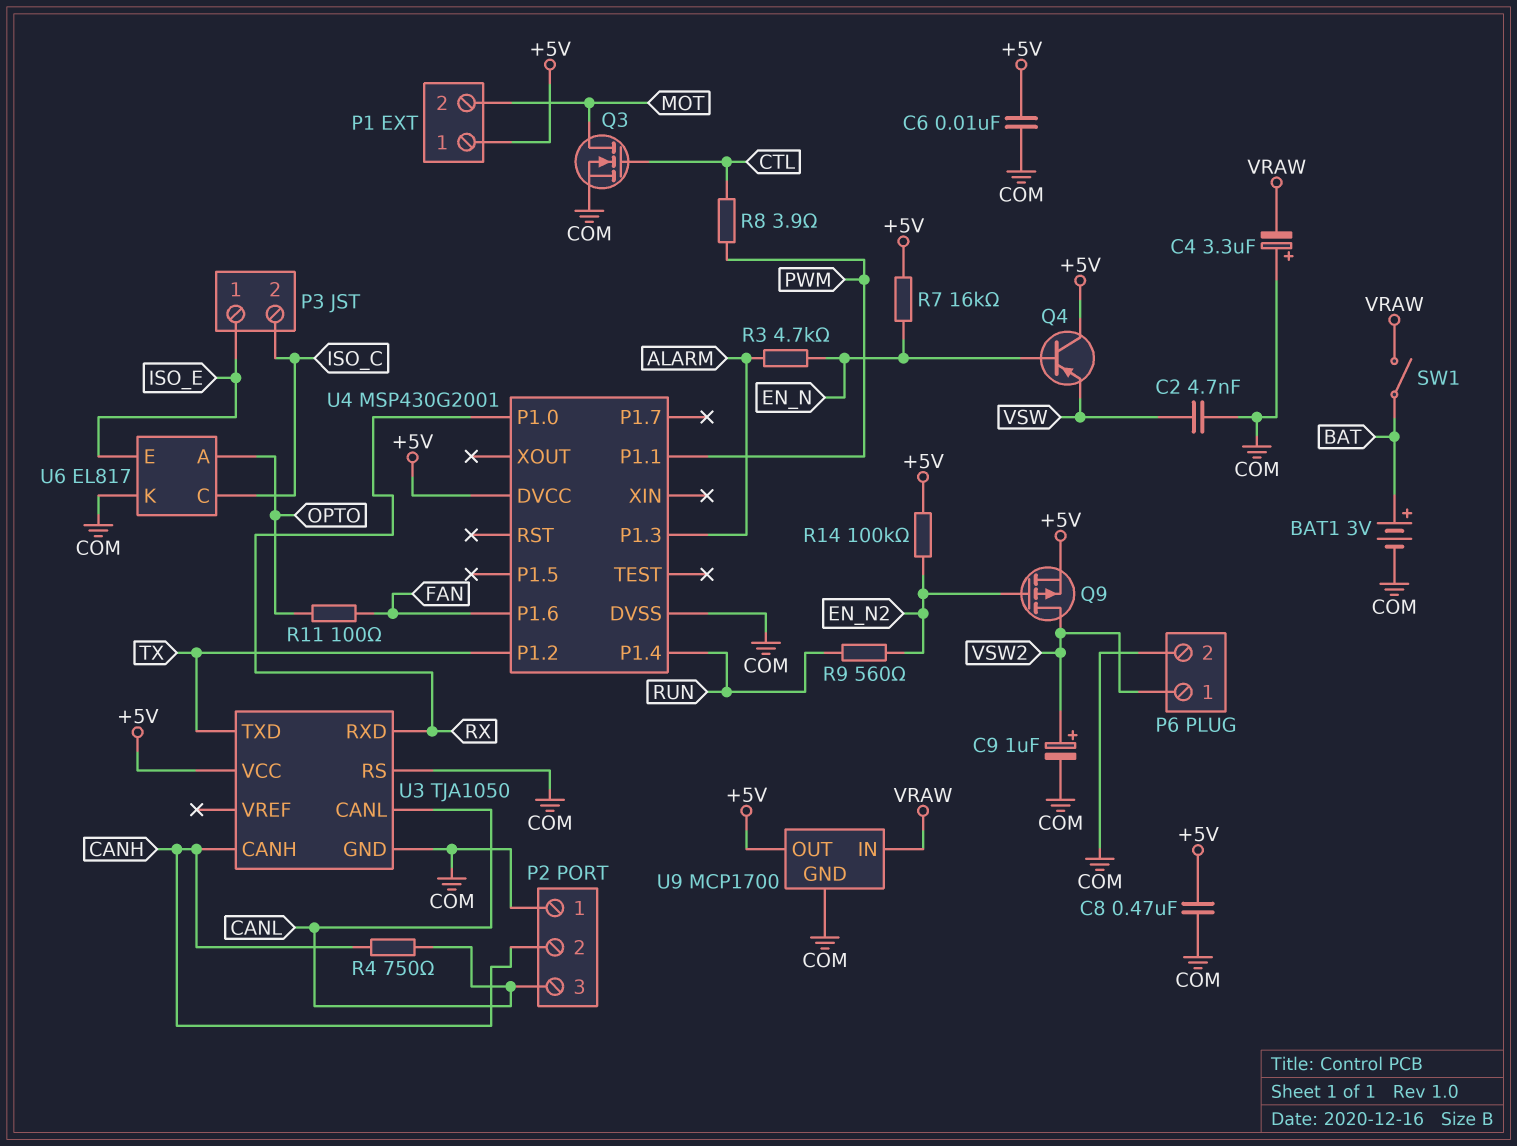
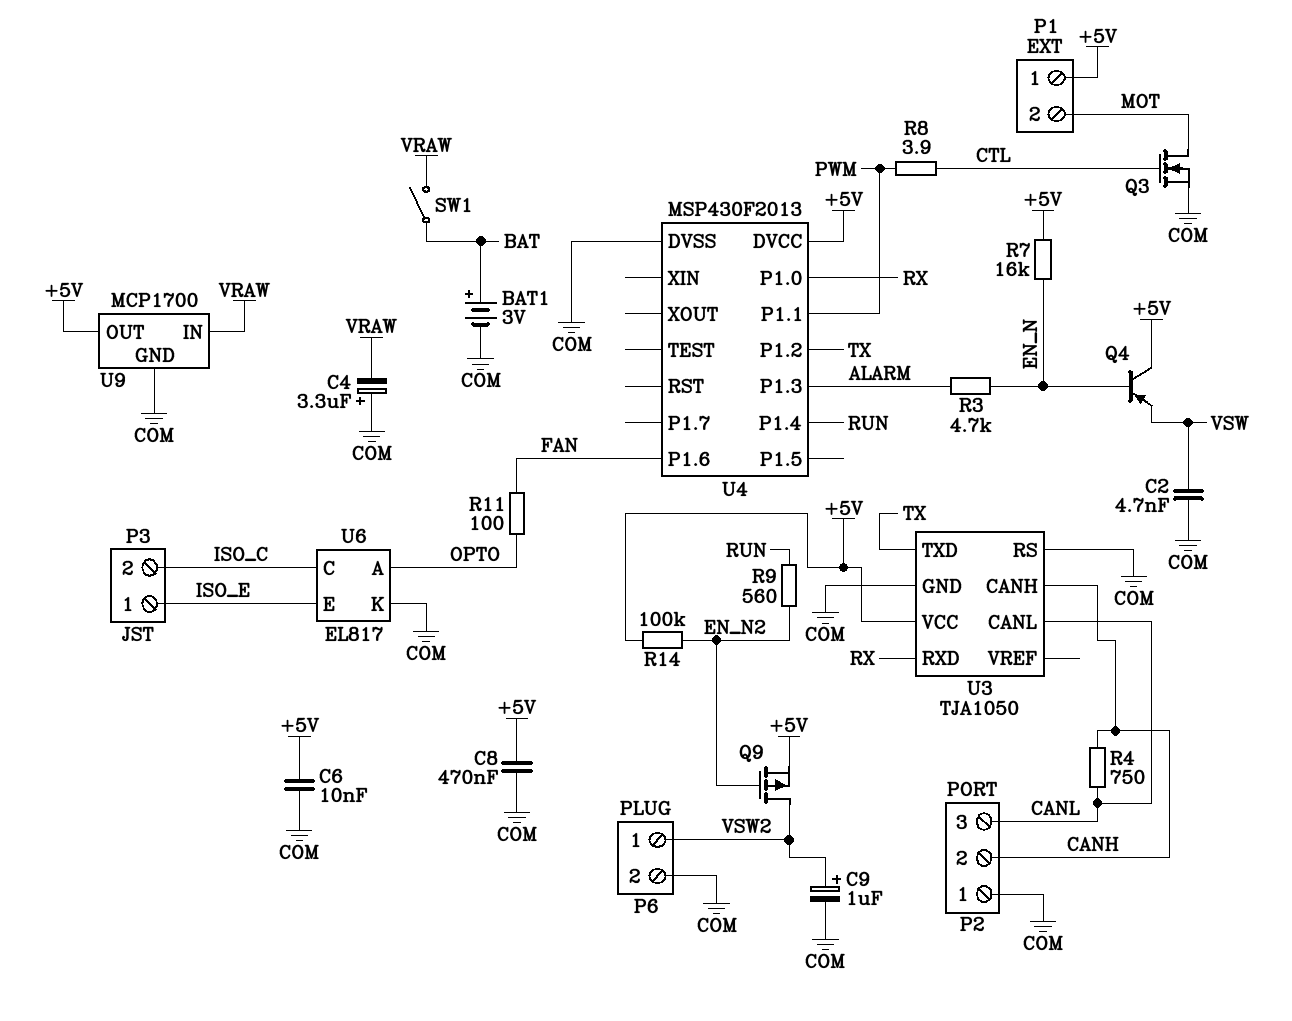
U4: MSP430G2001 -> MSP430F2013

